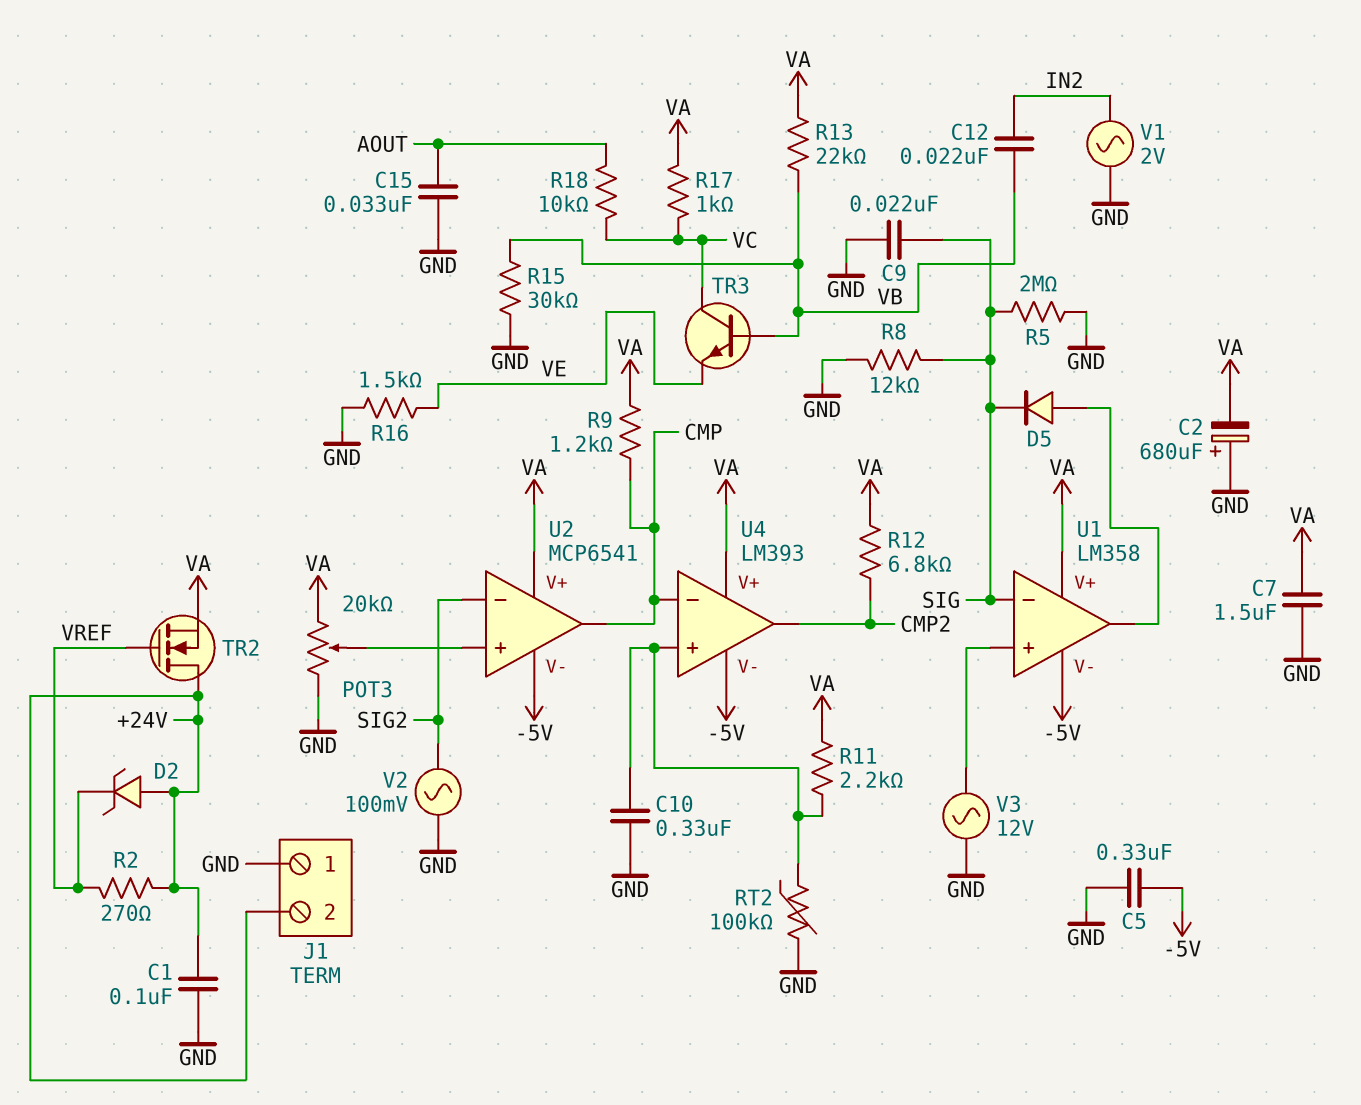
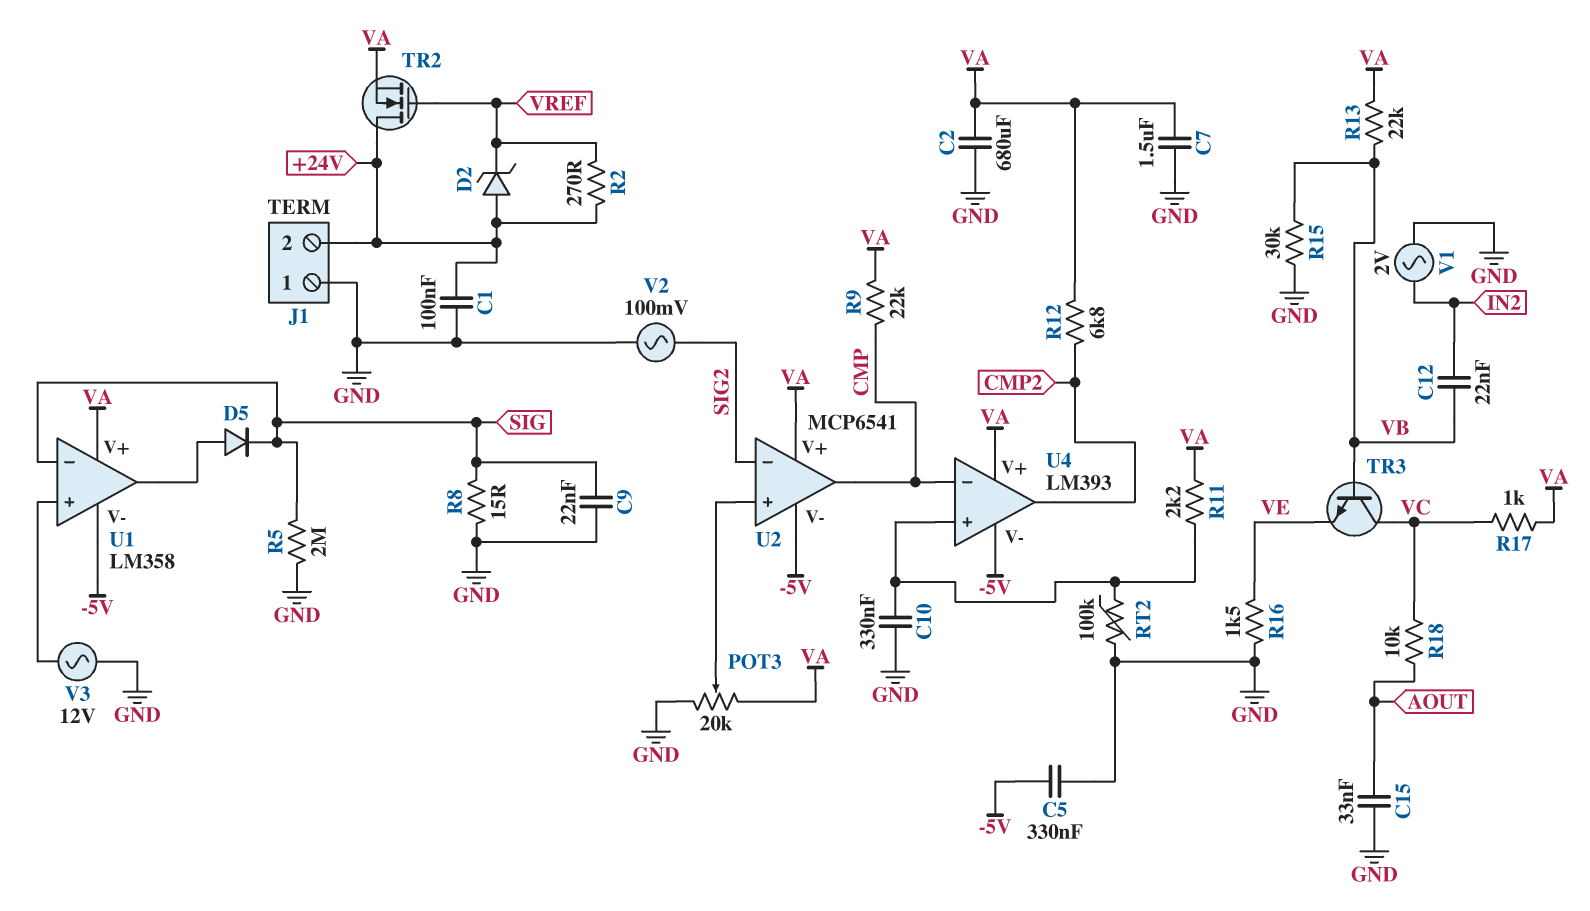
C2: 680uF (plus GND, minus VA) -> 680uF (GND, VA)
R8: 12k (GND, SIG) -> 15 (GND, SIG)
R9: 1.2k (CMP, VA) -> 22k (CMP, VA)

